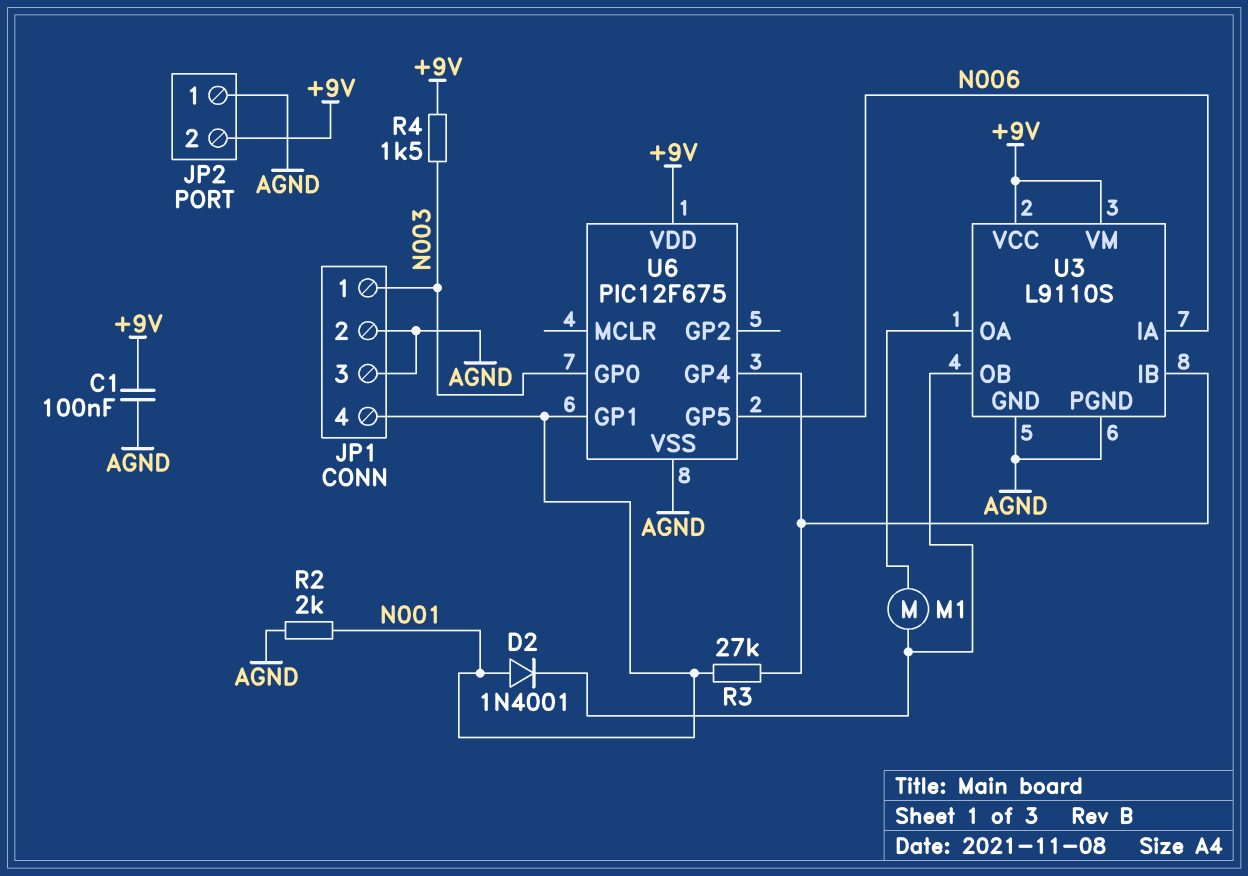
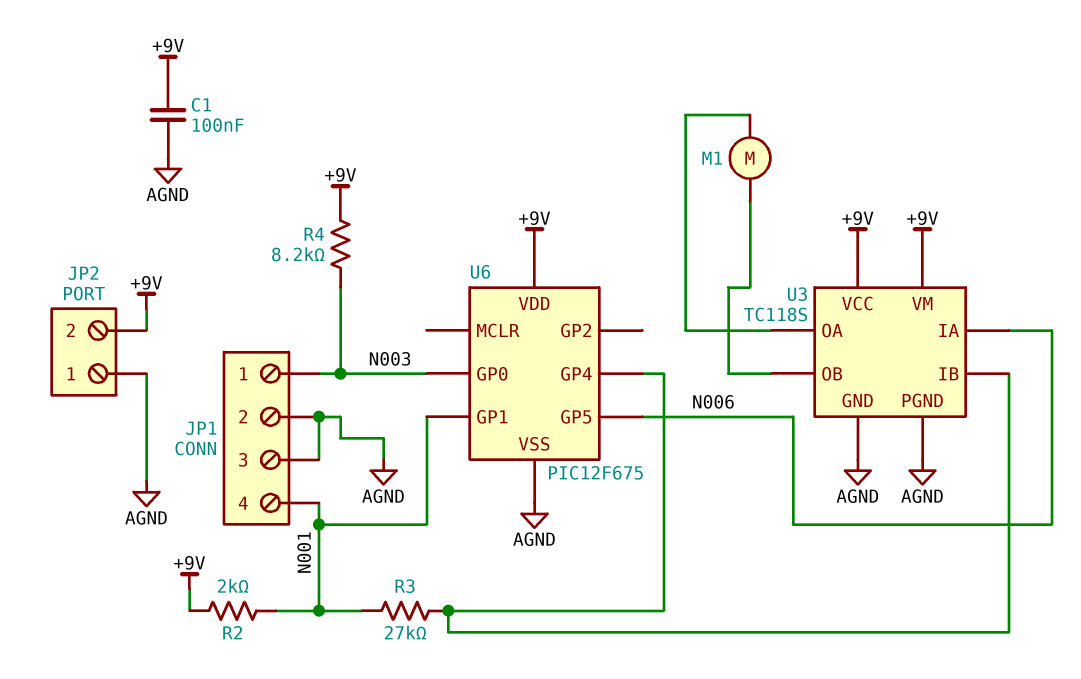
D2: diode 1N4001 (A N001, K U3/OB) -> none
R2: 2k (AGND, N001) -> 2k (+9V, N001)
R4: 1.5k (+9V, N003) -> 8.2k (+9V, N003)
U3: L9110S -> TC118S

